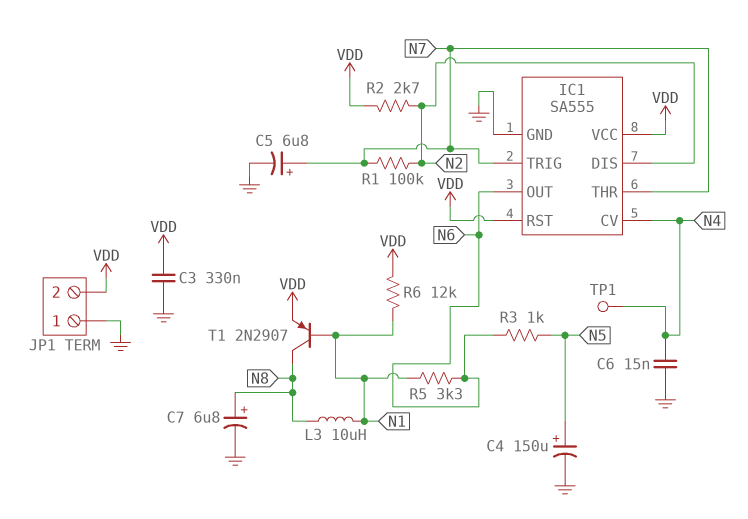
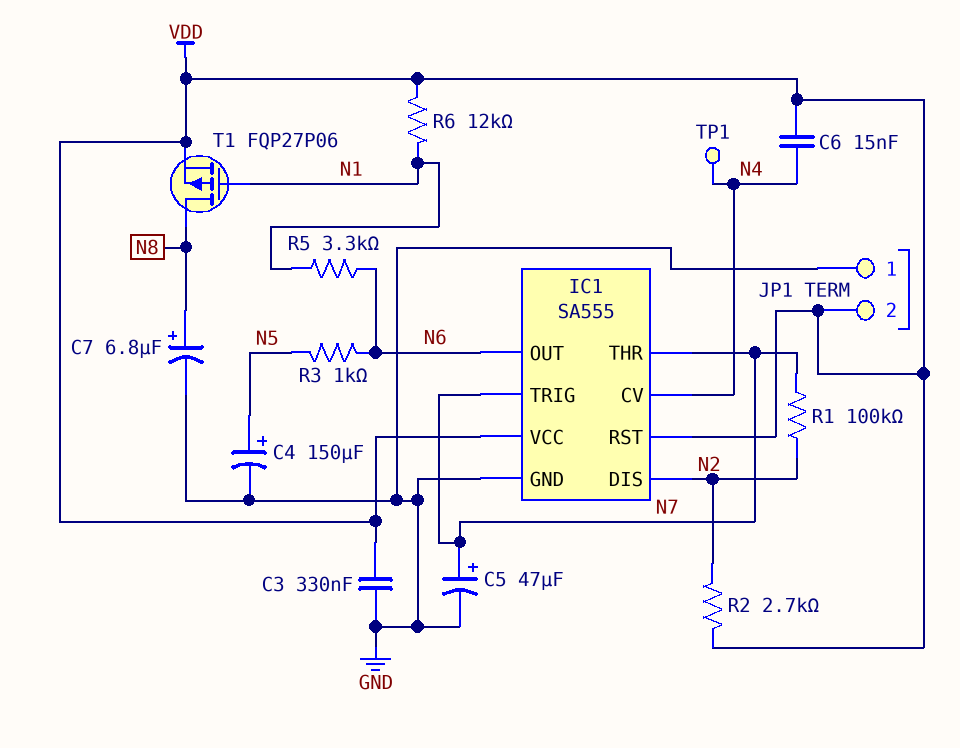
C5: 6.8uF (plus N7, minus GND) -> 47uF (plus N7, minus GND)
C6: 15nF (GND, N4) -> 15nF (N4, VDD)
L3: 10uH (N1, N8) -> none
T1: PNP 2N2907 (B N1, C N8, E VDD) -> PMOS FQP27P06 (G N1, D N8, S VDD)

